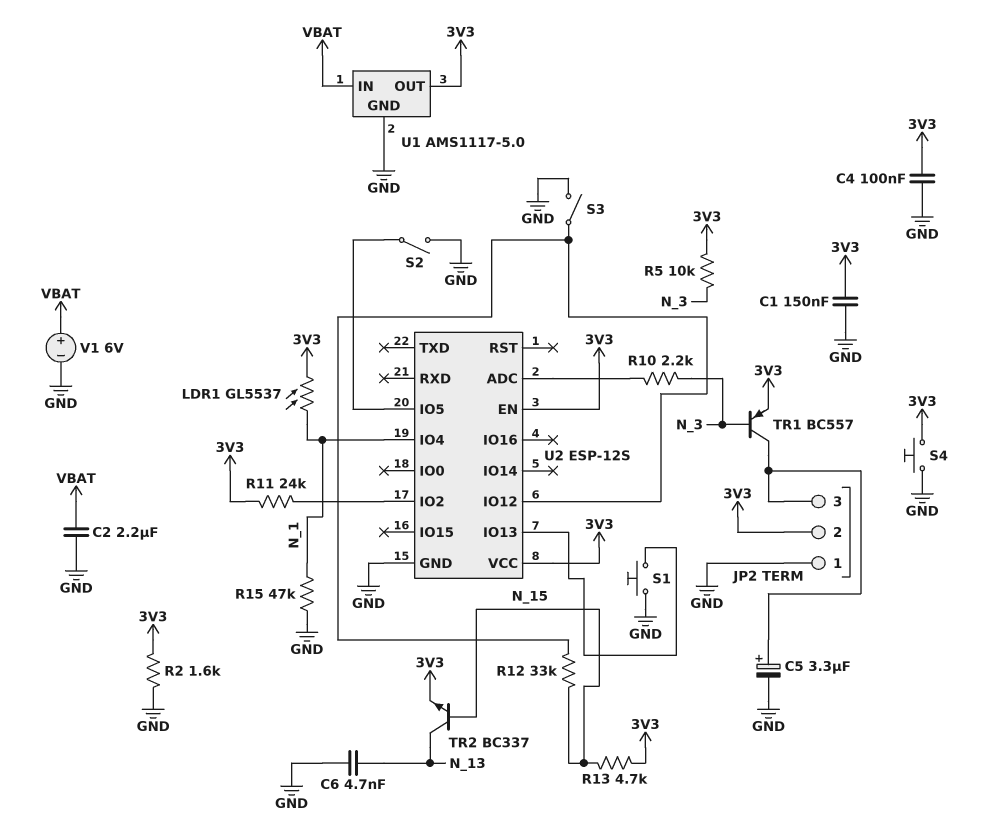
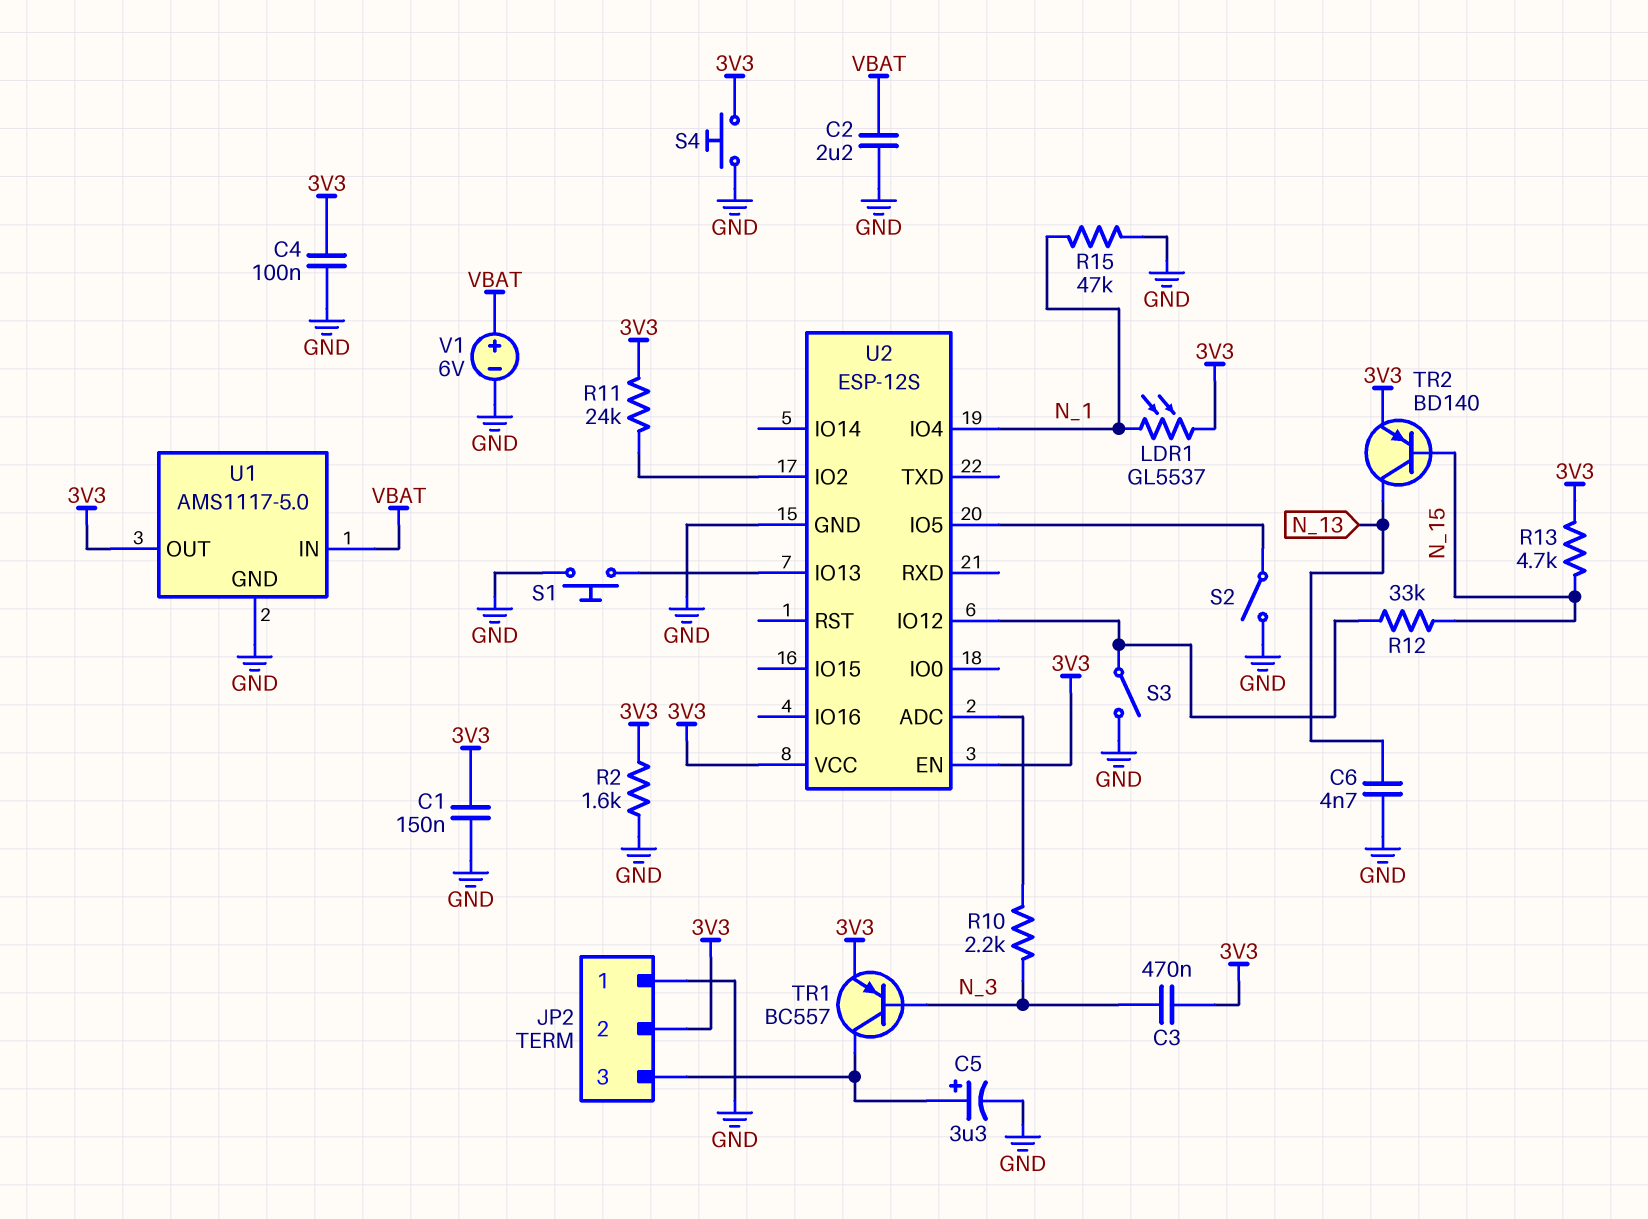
C3: none -> 470nF (3V3, N_3)
R5: 10k (3V3, N_3) -> none
TR2: NPN BC337 (B N_15, C N_13, E 3V3) -> PNP BD140 (B N_15, C N_13, E 3V3)

